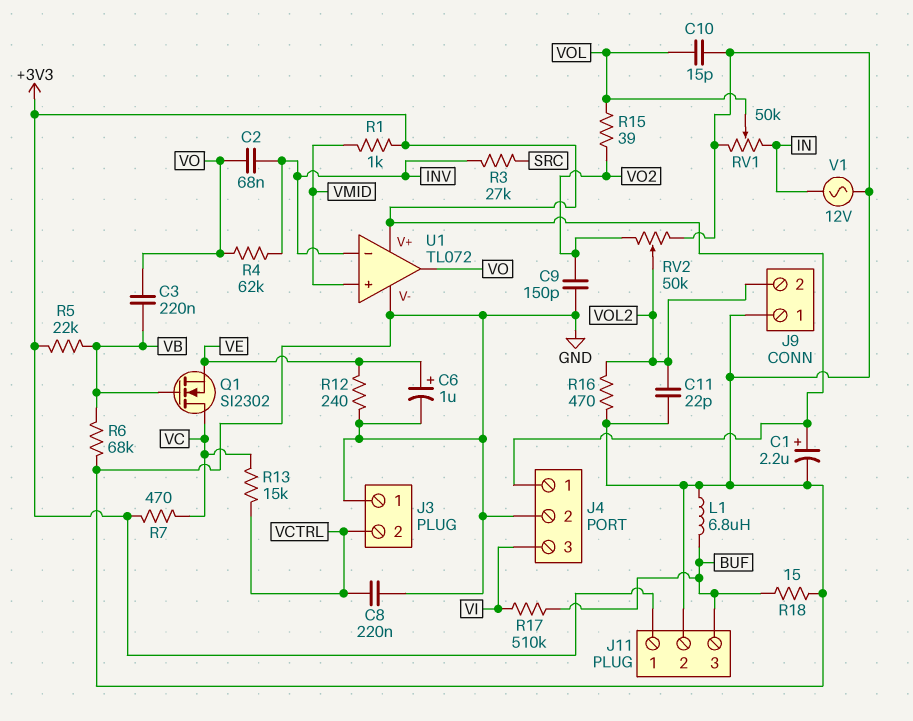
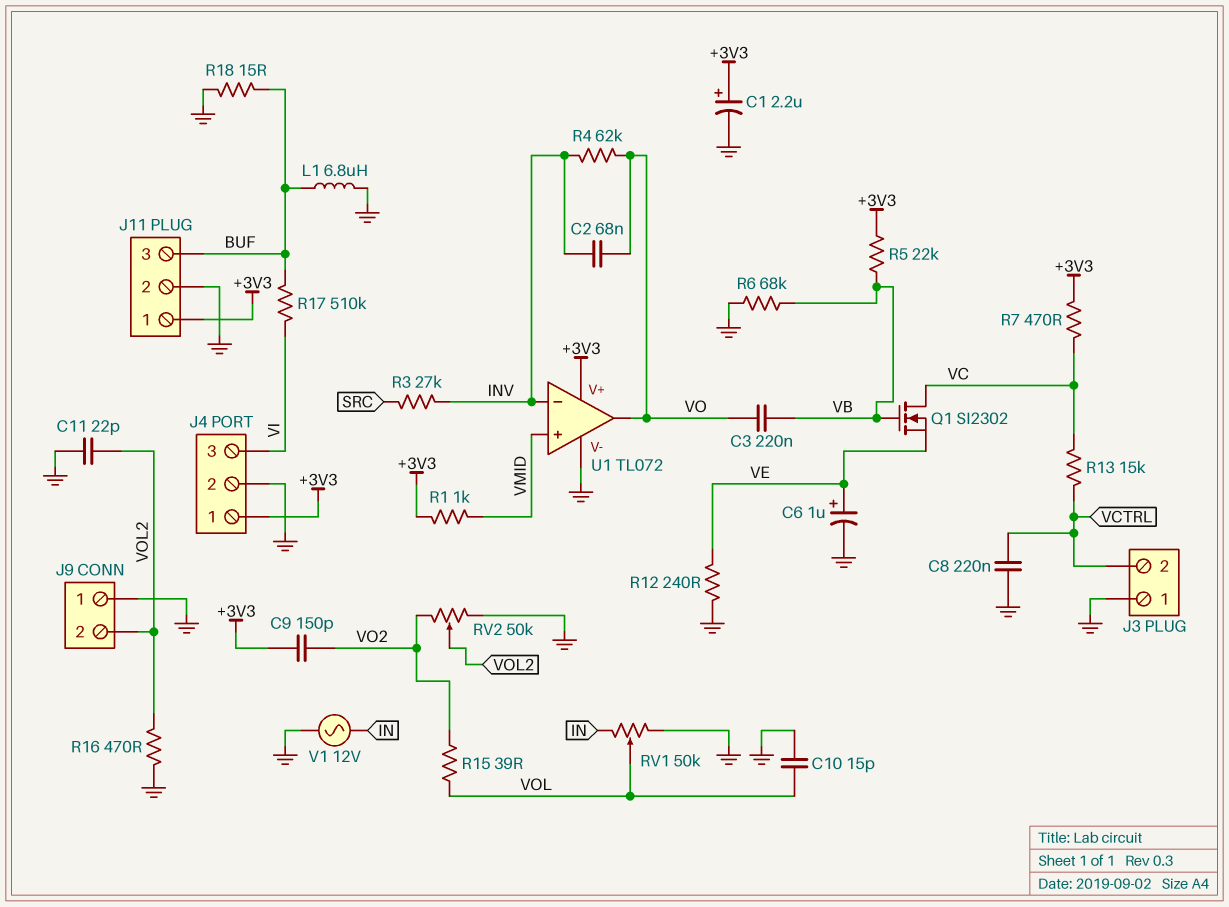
C9: 150pF (GND, VO2) -> 150pF (+3V3, VO2)

